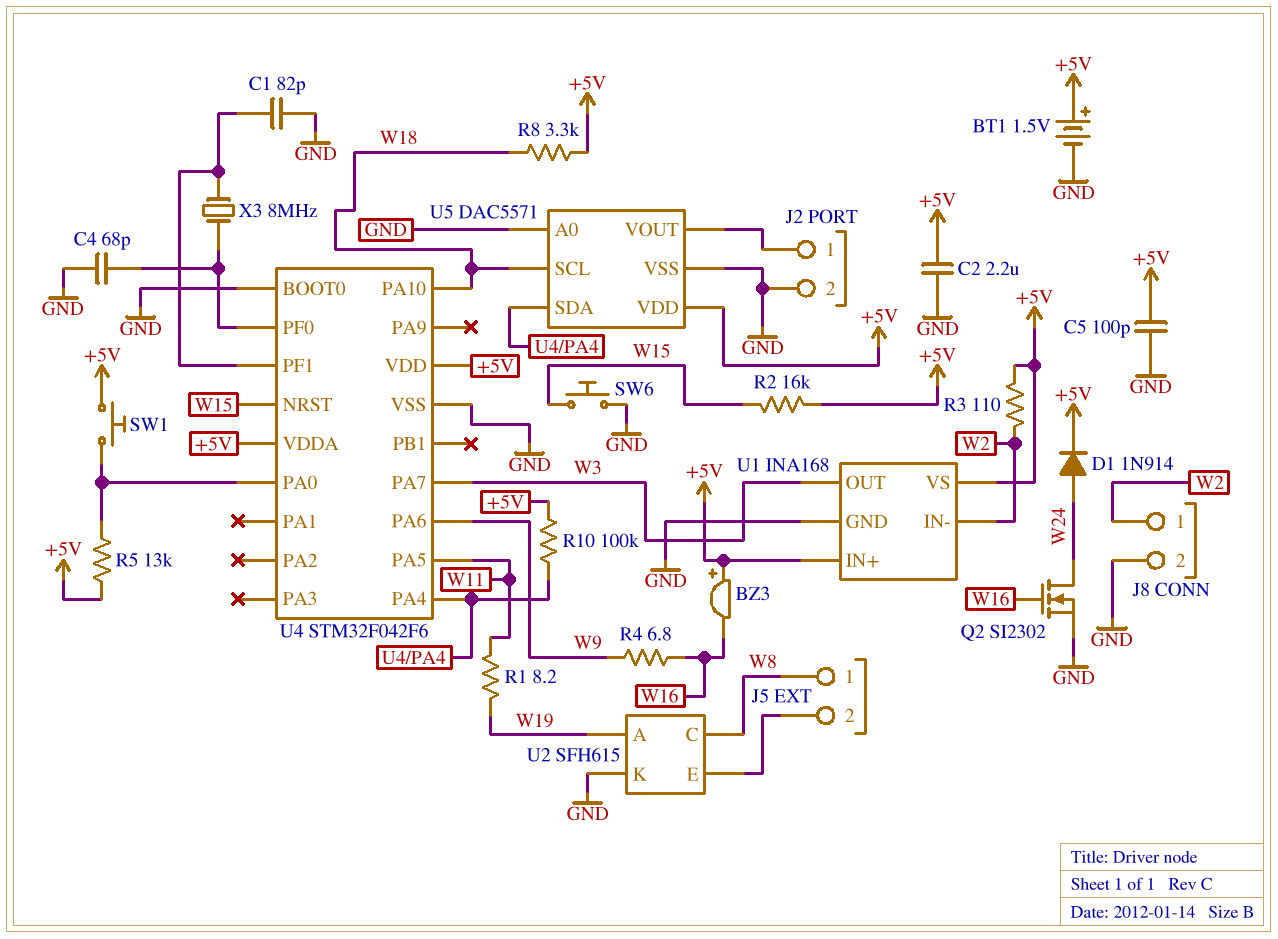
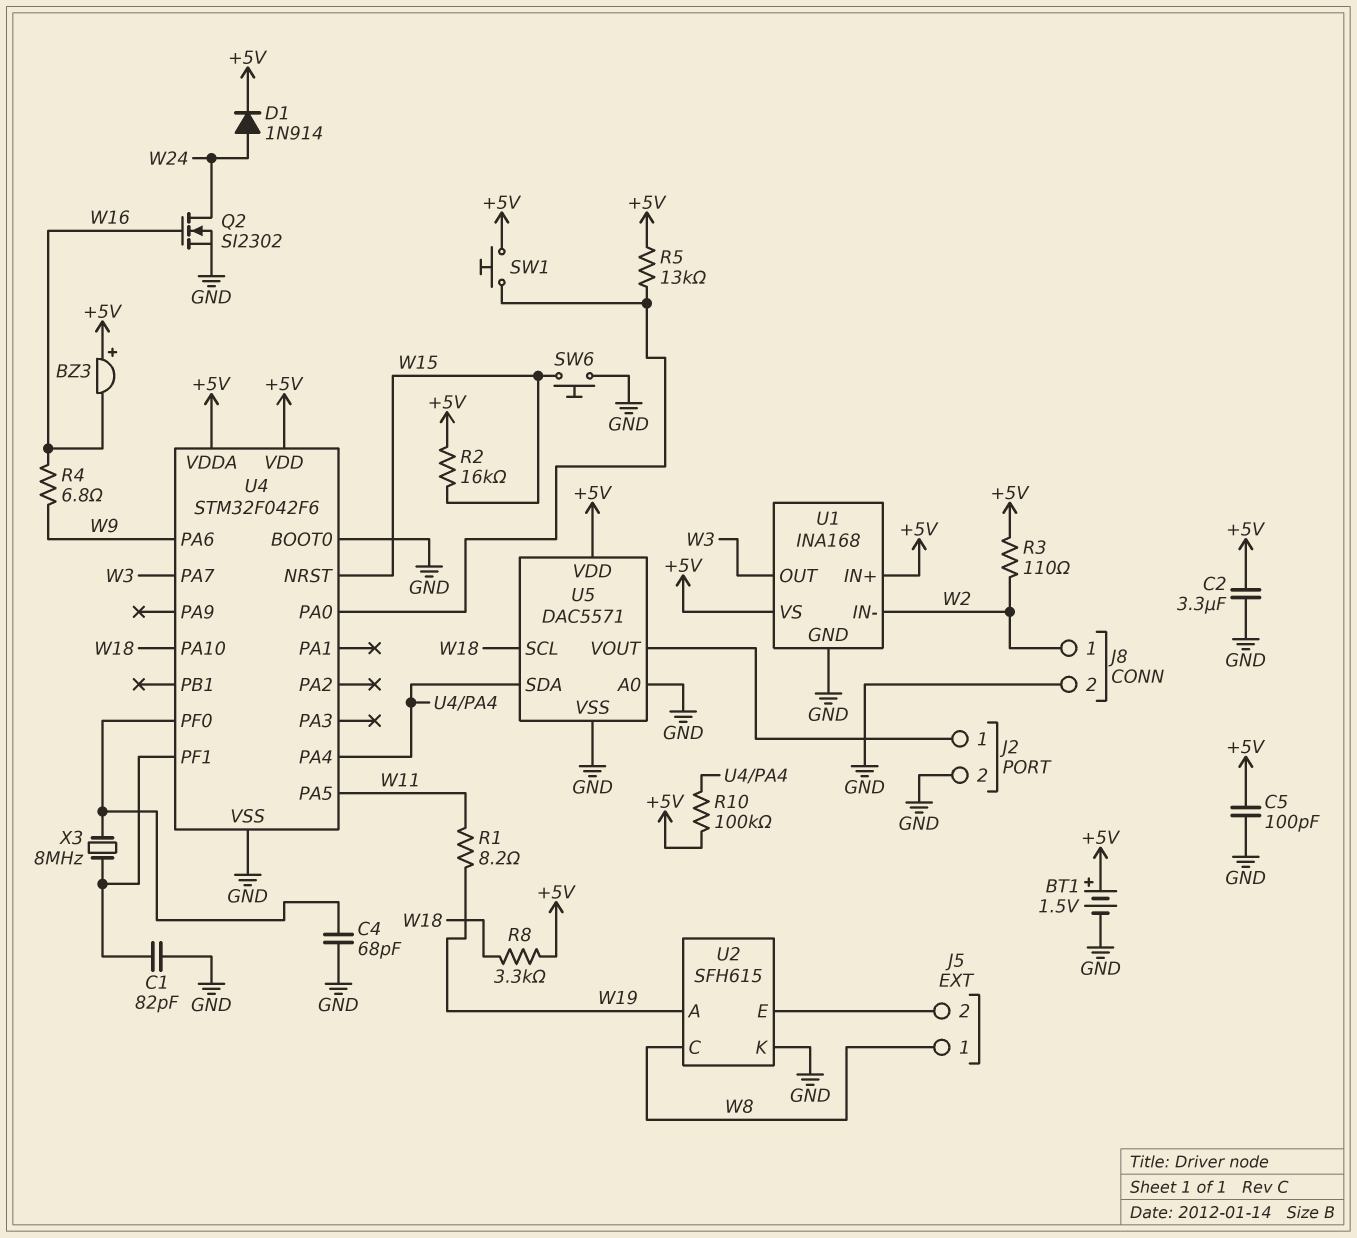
C2: 2.2uF (+5V, GND) -> 3.3uF (+5V, GND)

